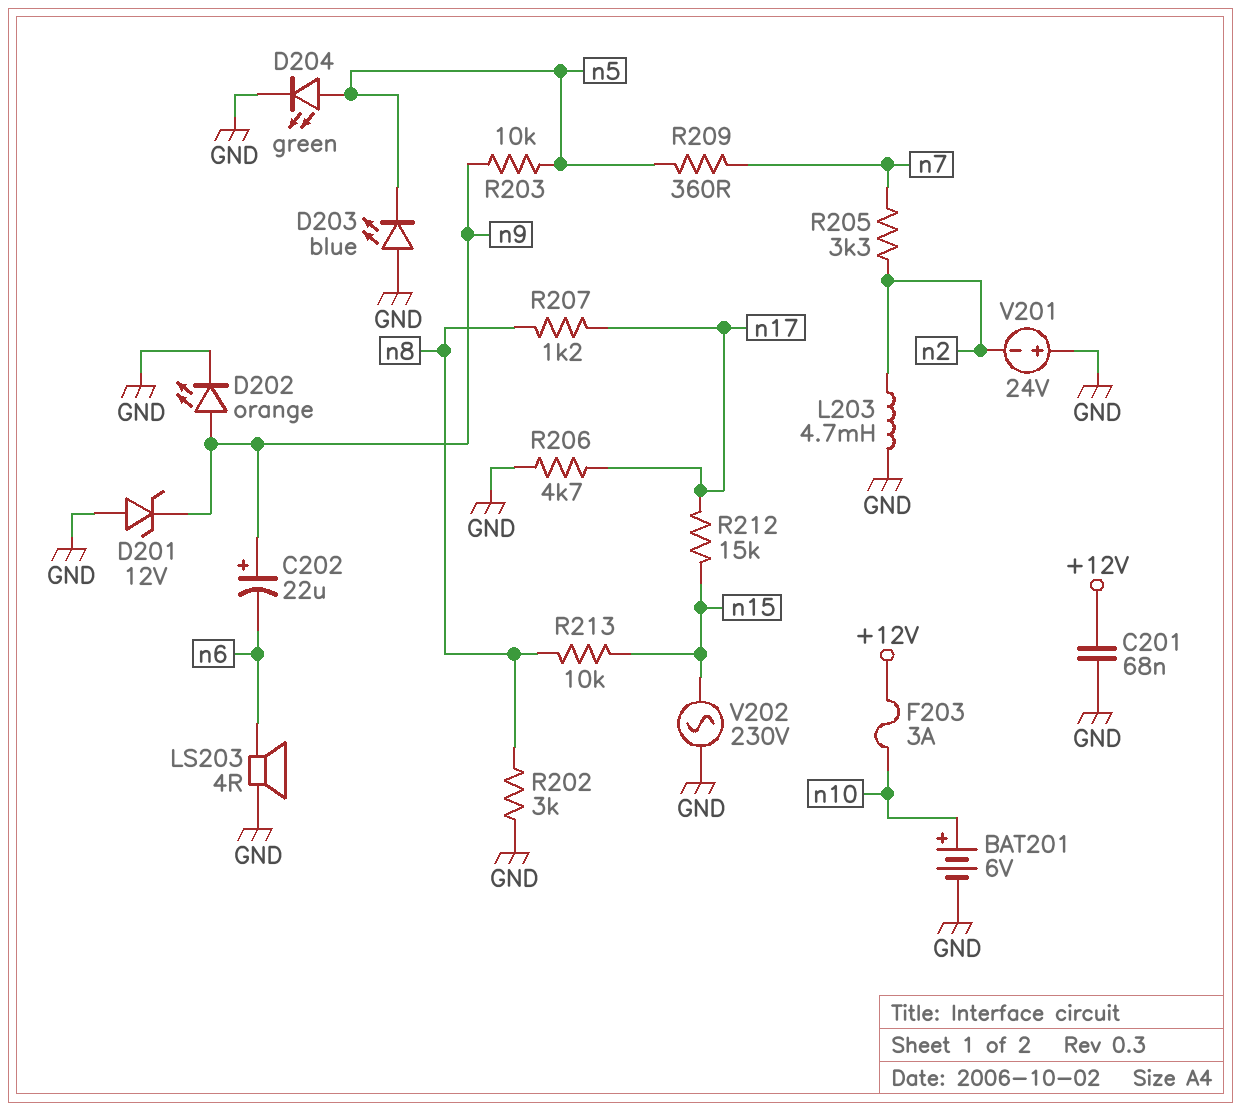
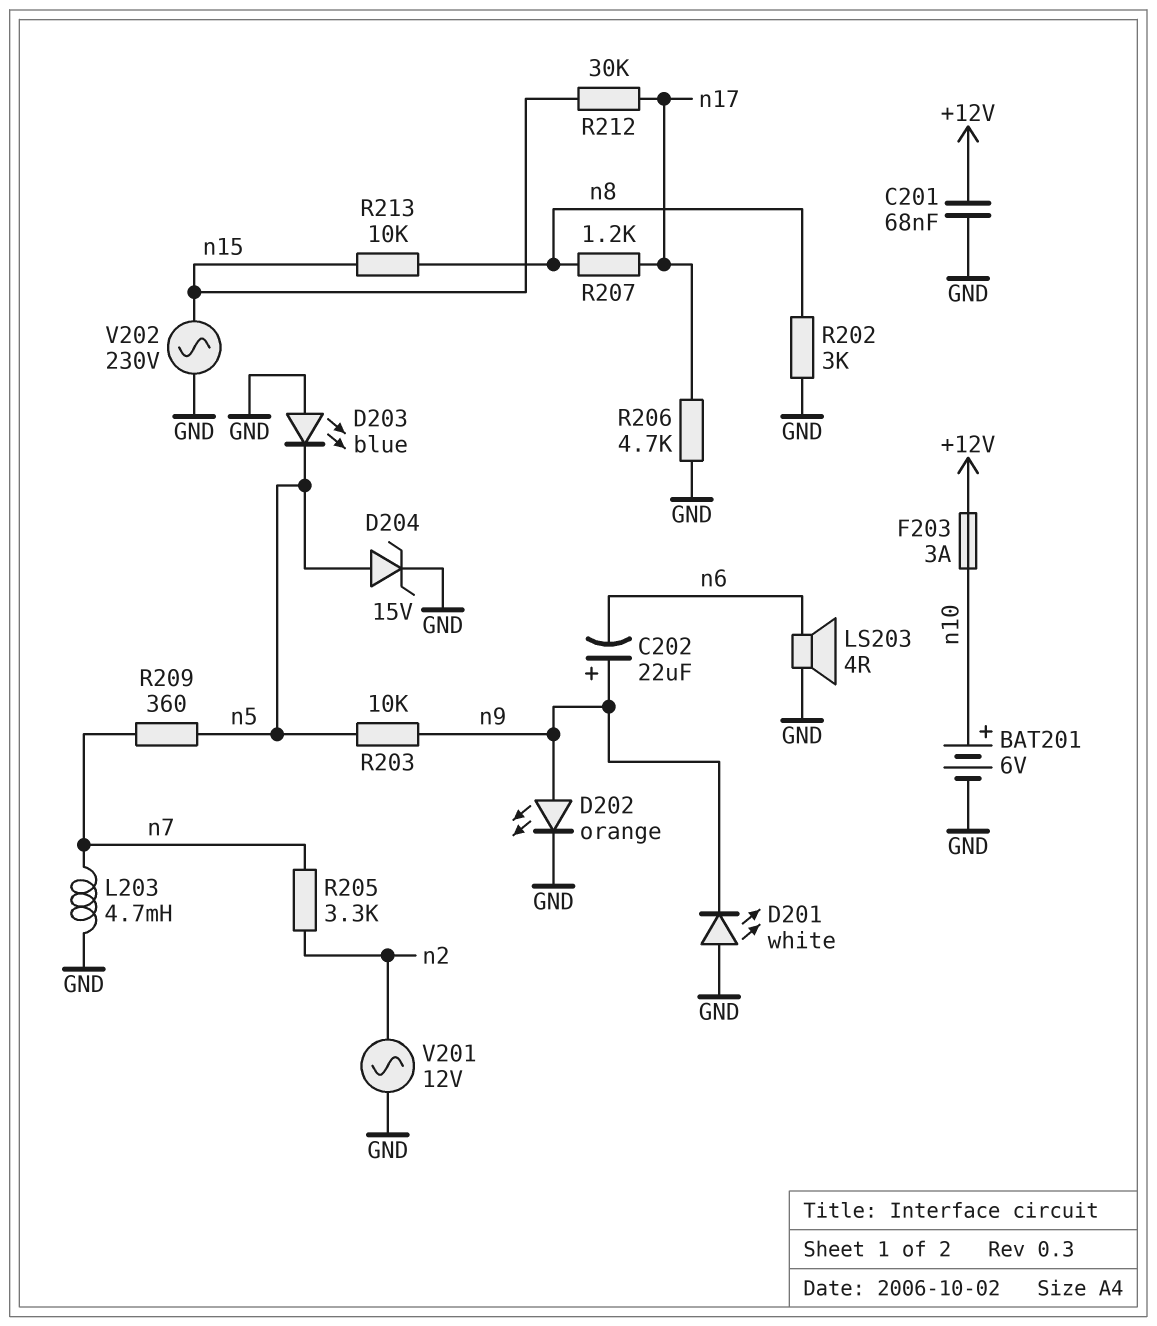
D201: zener 12V (A GND, K n9) -> LED white (A GND, K n9)
D204: LED green (A n5, K GND) -> zener 15V (A n5, K GND)
L203: 4.7mH (GND, n2) -> 4.7mH (GND, n7)
R212: 15k (n15, n17) -> 30k (n15, n17)
V201: 24V (plus GND, minus n2) -> AC 12V (GND, n2)

